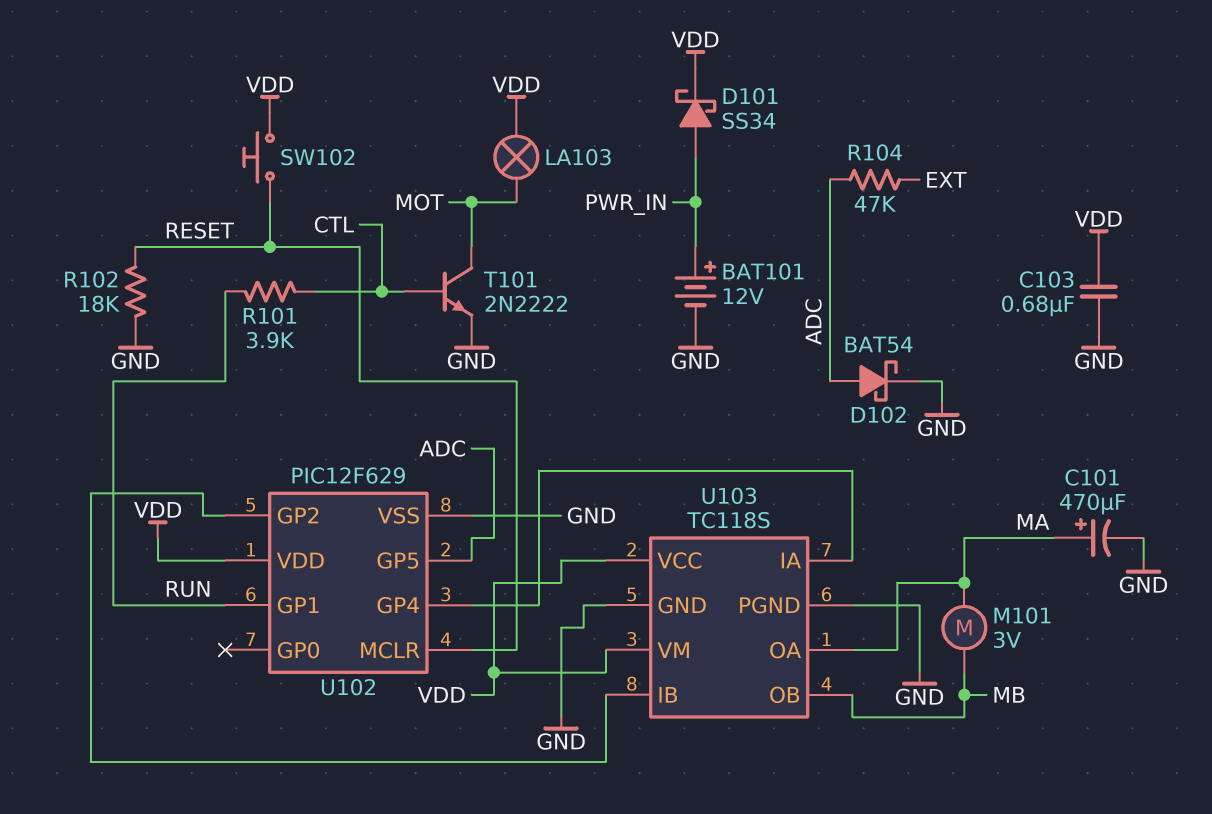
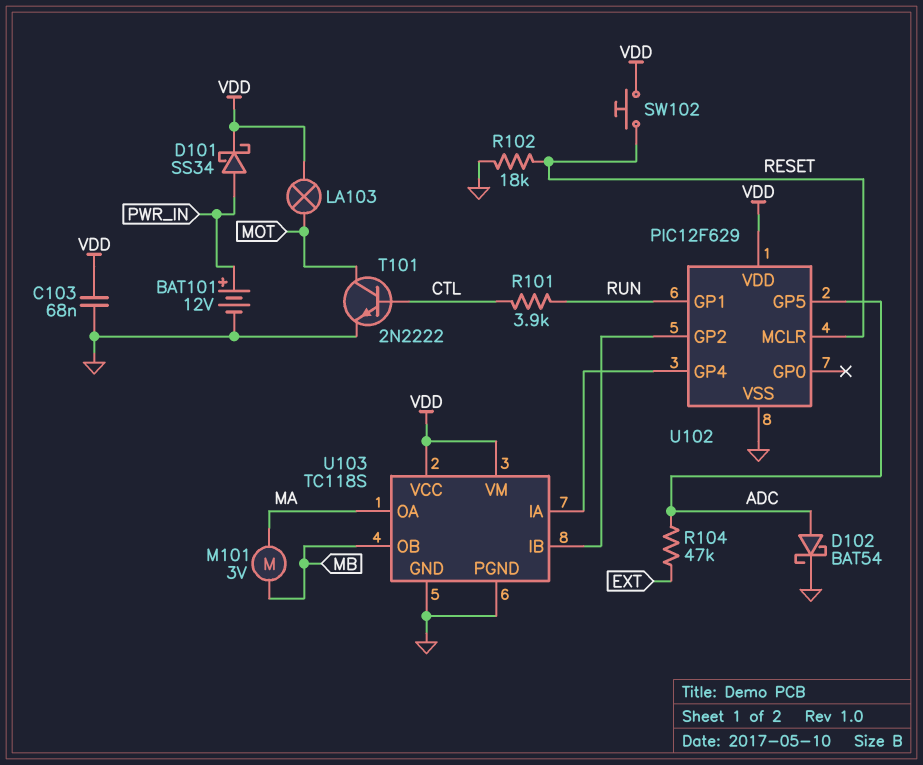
C101: 470uF (plus MA, minus GND) -> none
C103: 680nF (GND, VDD) -> 68nF (GND, VDD)

